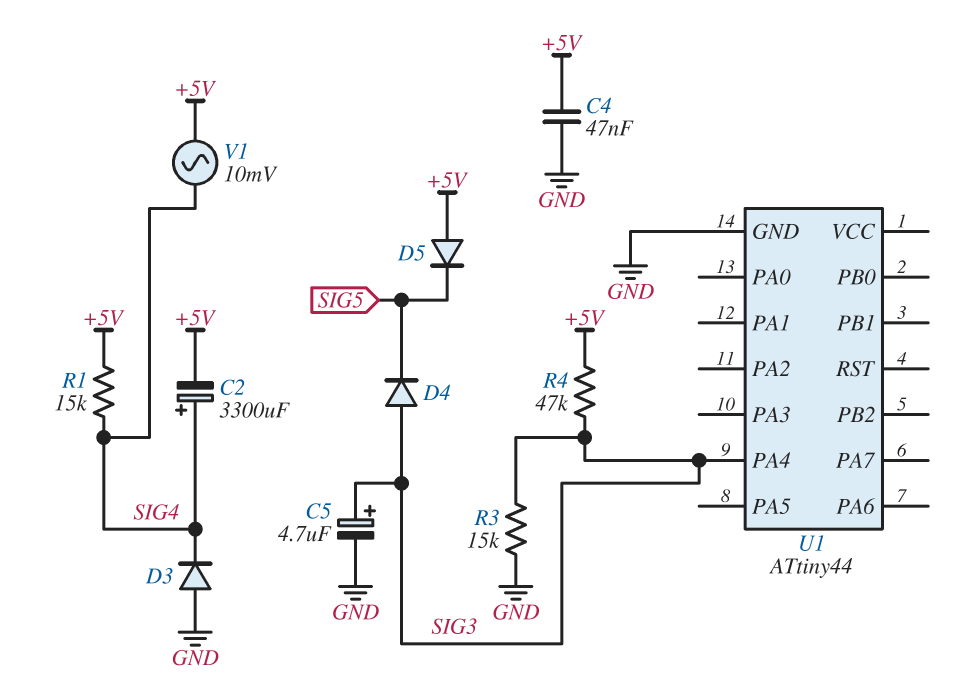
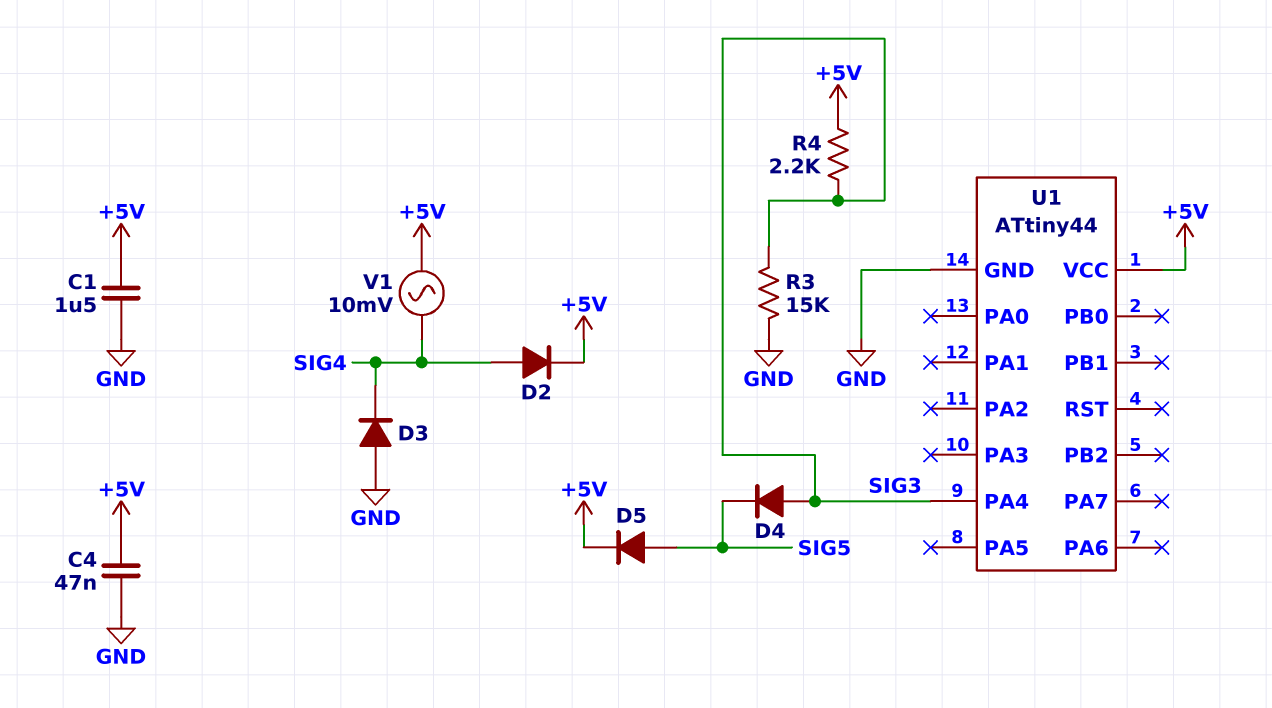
C1: none -> 1.5uF (+5V, GND)
C2: 3300uF (plus SIG4, minus +5V) -> none
C5: 4.7uF (plus SIG3, minus GND) -> none
D2: none -> diode (A SIG4, K +5V)
D5: diode (A +5V, K SIG5) -> diode (A SIG5, K +5V)
R1: 15k (+5V, SIG4) -> none
R4: 47k (+5V, SIG3) -> 2.2k (+5V, SIG3)
U1 pin VCC: none -> +5V

